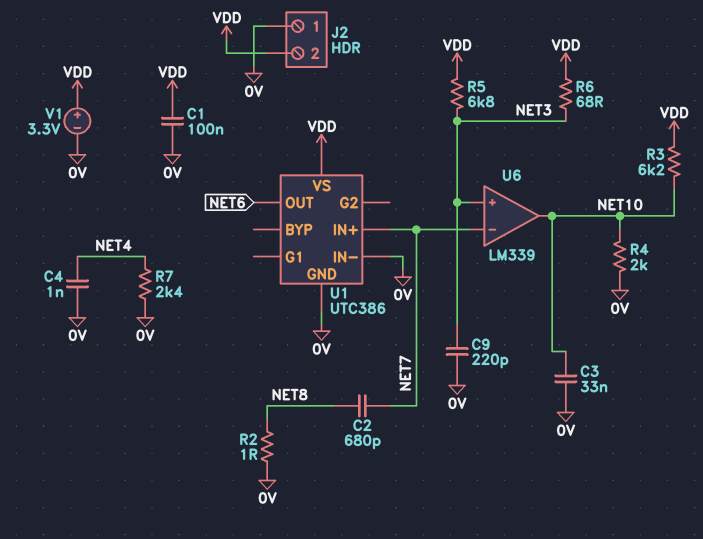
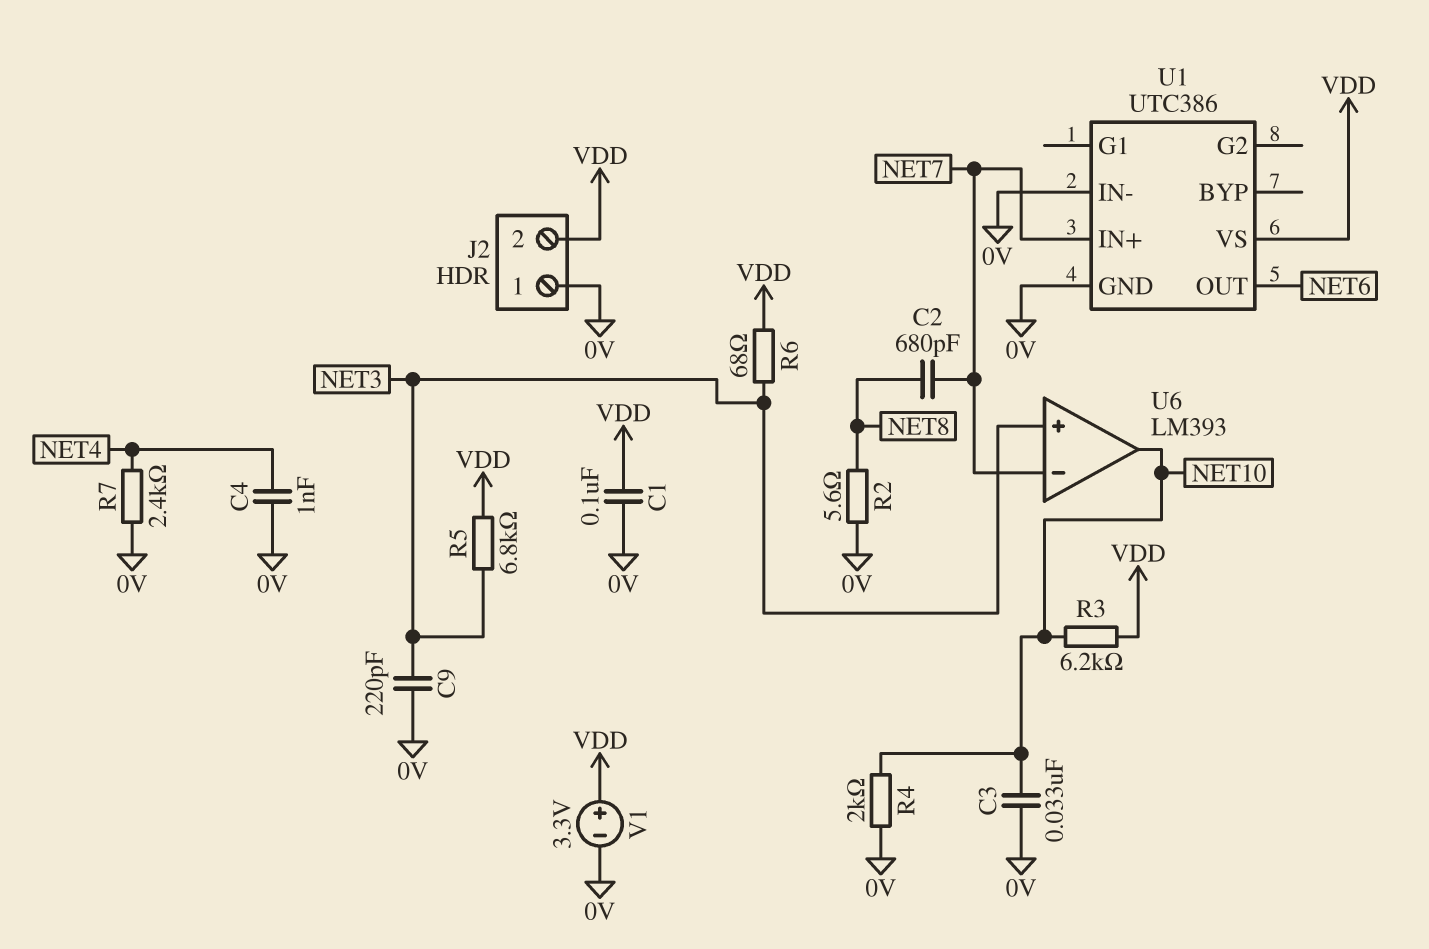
R2: 1 (0V, NET8) -> 5.6 (0V, NET8)
U6: LM339 -> LM393

